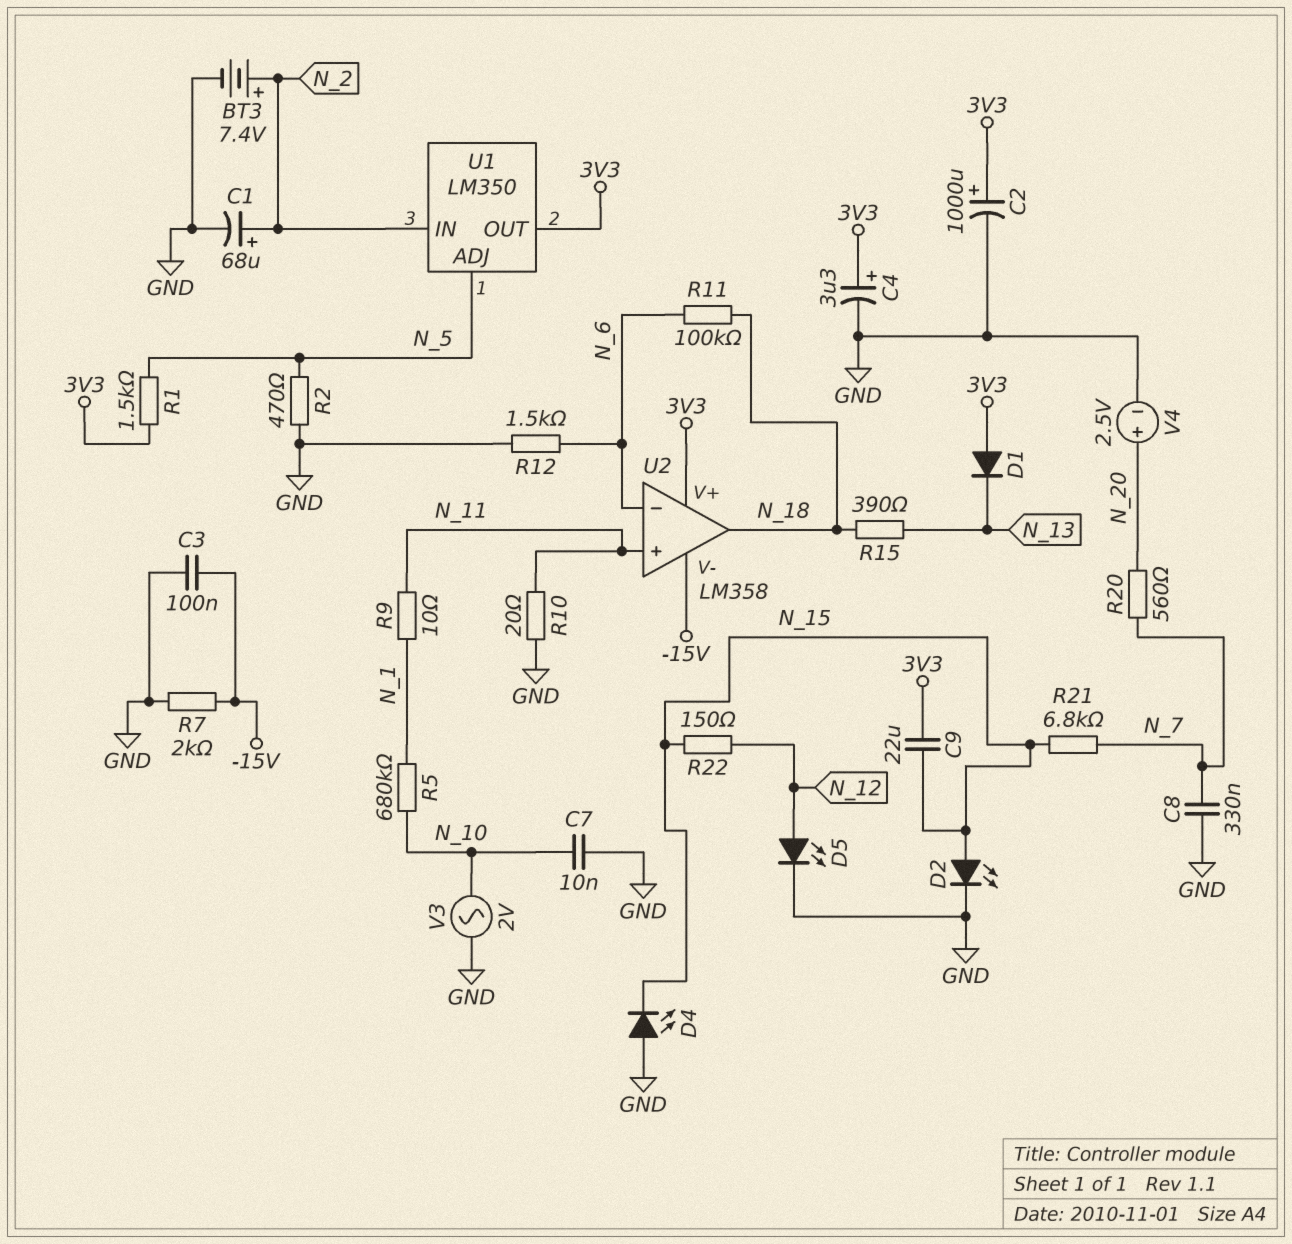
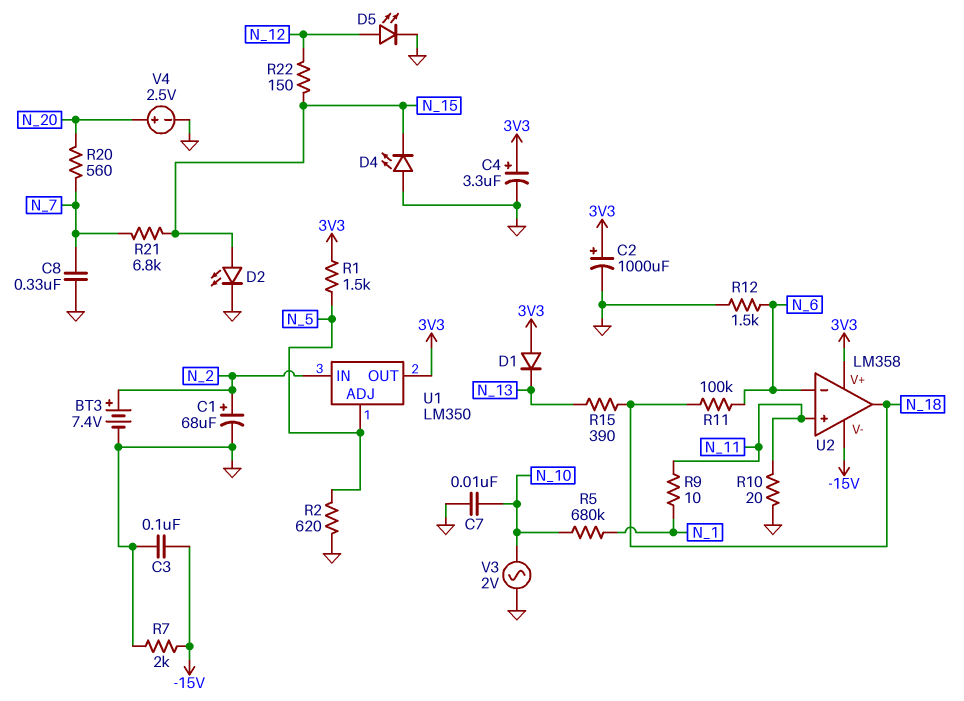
C9: 22uF (3V3, N_15) -> none
R2: 470 (GND, N_5) -> 620 (GND, N_5)

